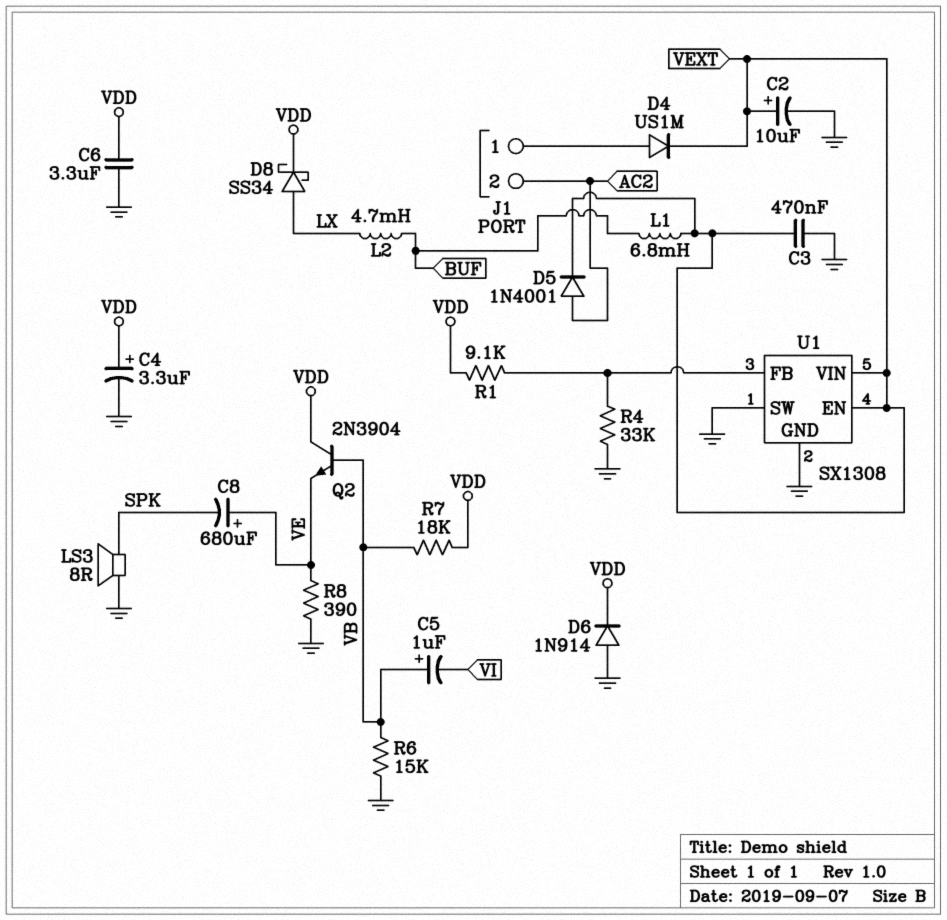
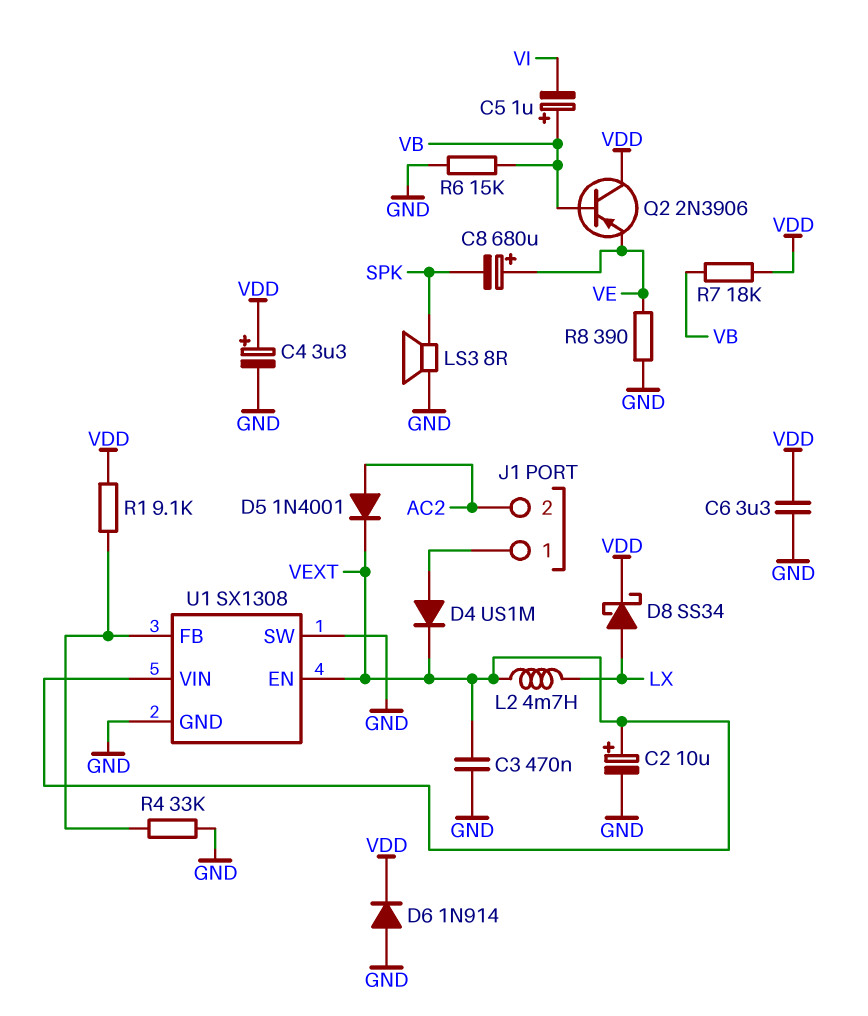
L1: 6.8mH (BUF, VEXT) -> none
L2: 4.7mH (BUF, LX) -> 4.7mH (LX, VEXT)
Q2: NPN 2N3904 (B VB, C VDD, E VE) -> PNP 2N3906 (B VB, C VDD, E VE)

